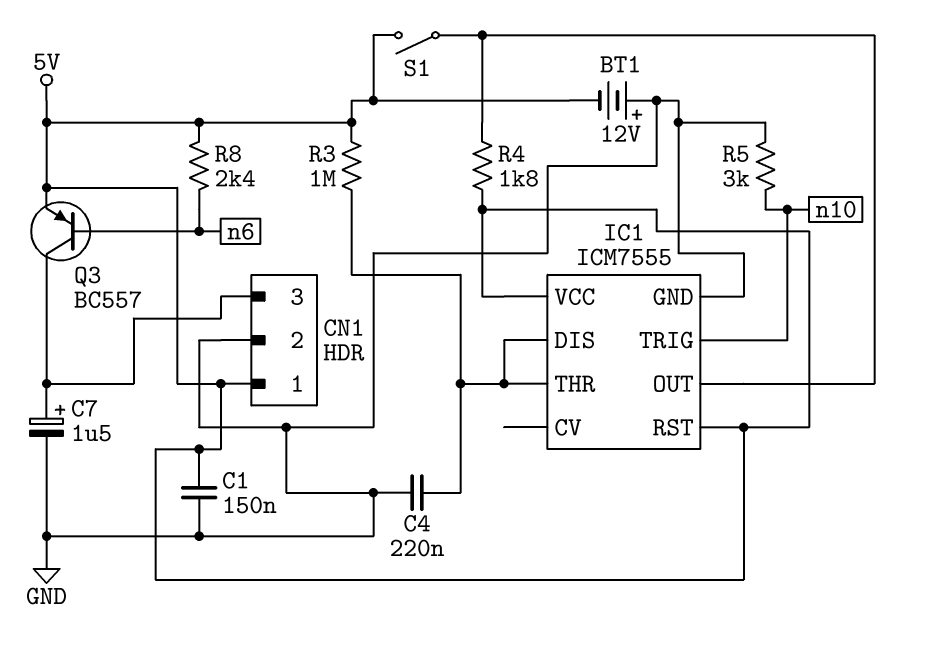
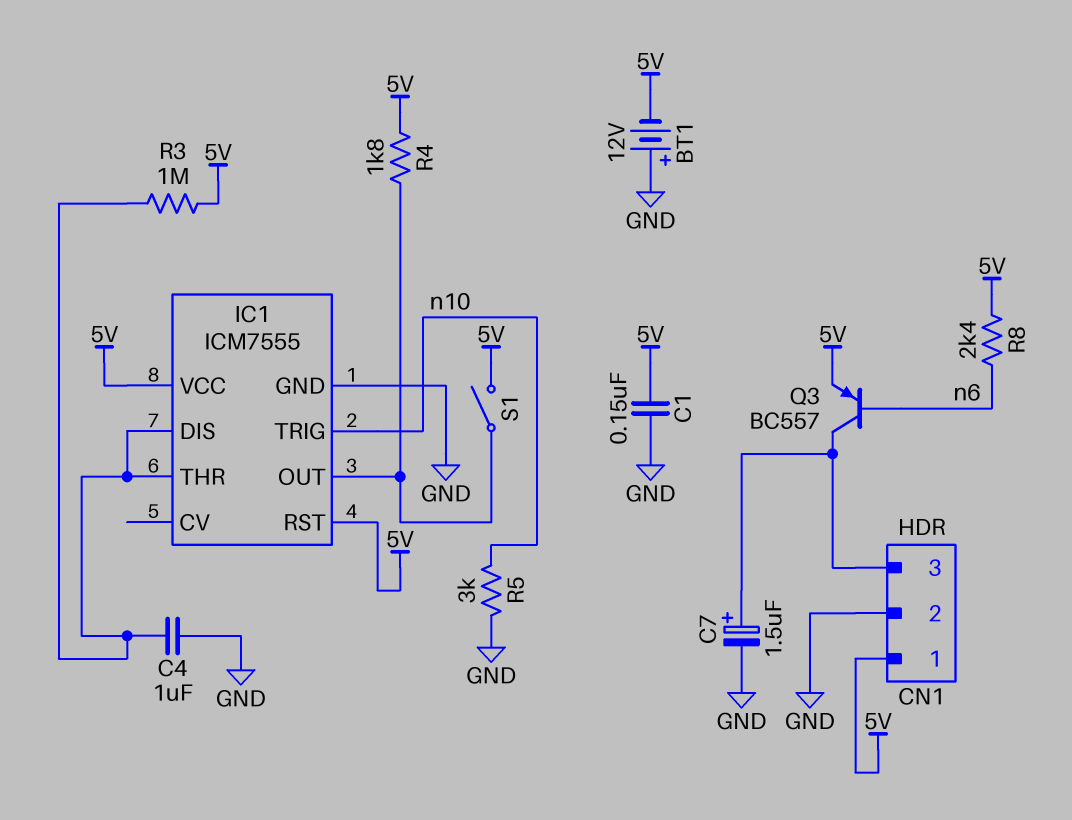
C4: 220nF (GND, IC1/DIS) -> 1uF (GND, IC1/DIS)

